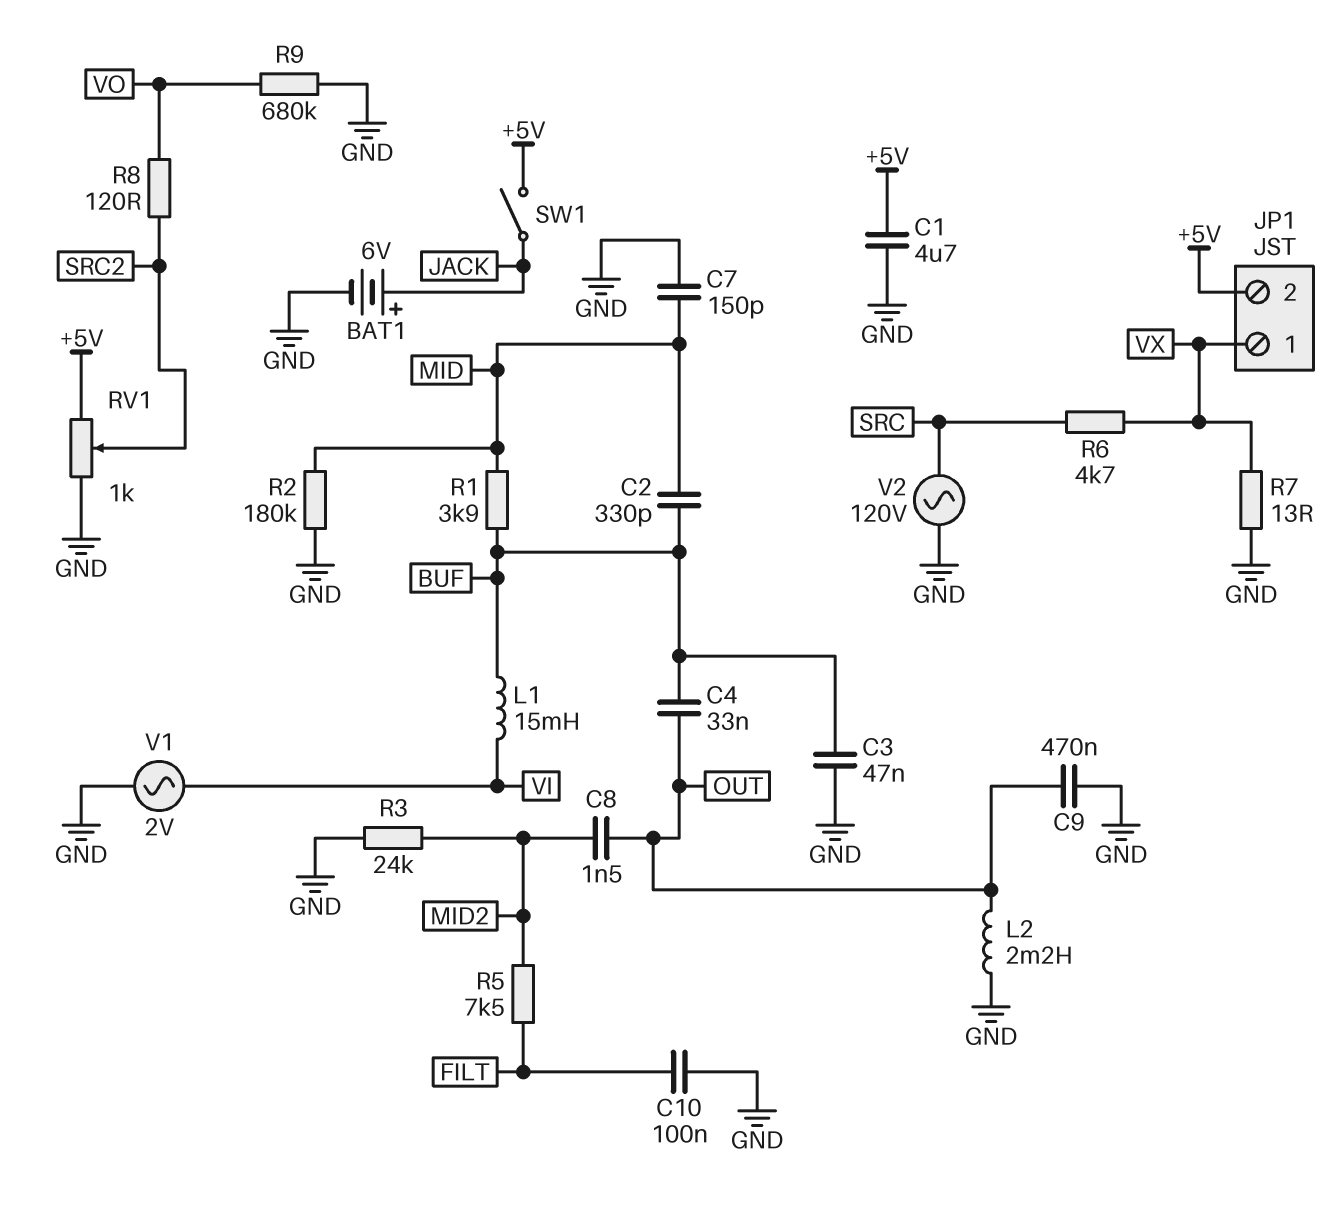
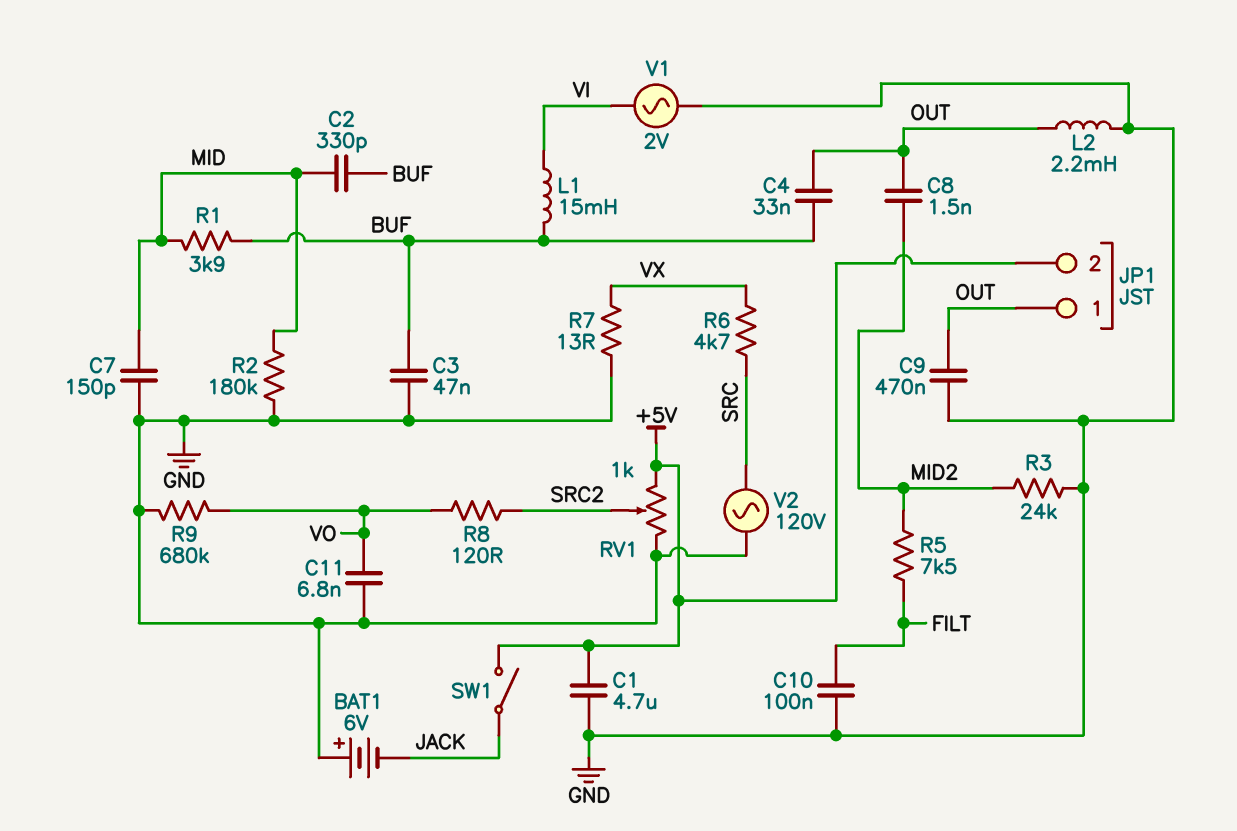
BAT1: 6V (plus JACK, minus GND) -> 6V (plus GND, minus JACK)
C11: none -> 6.8nF (GND, VO)
JP1 pin 1: VX -> OUT

